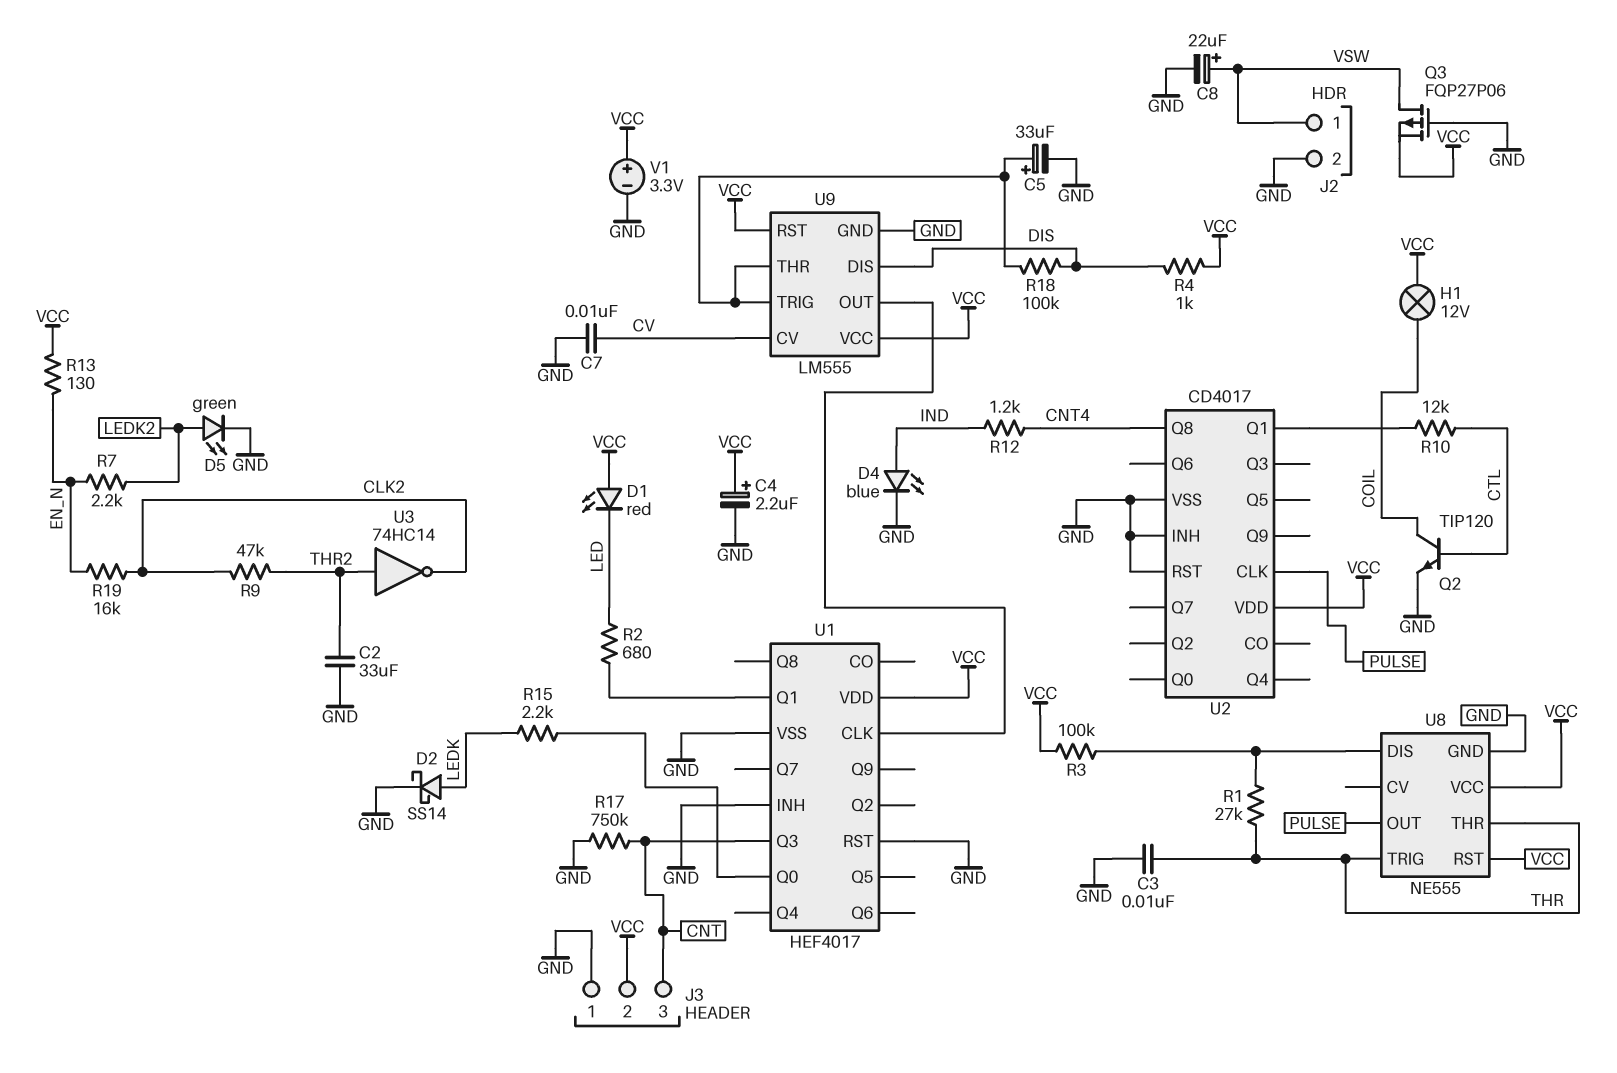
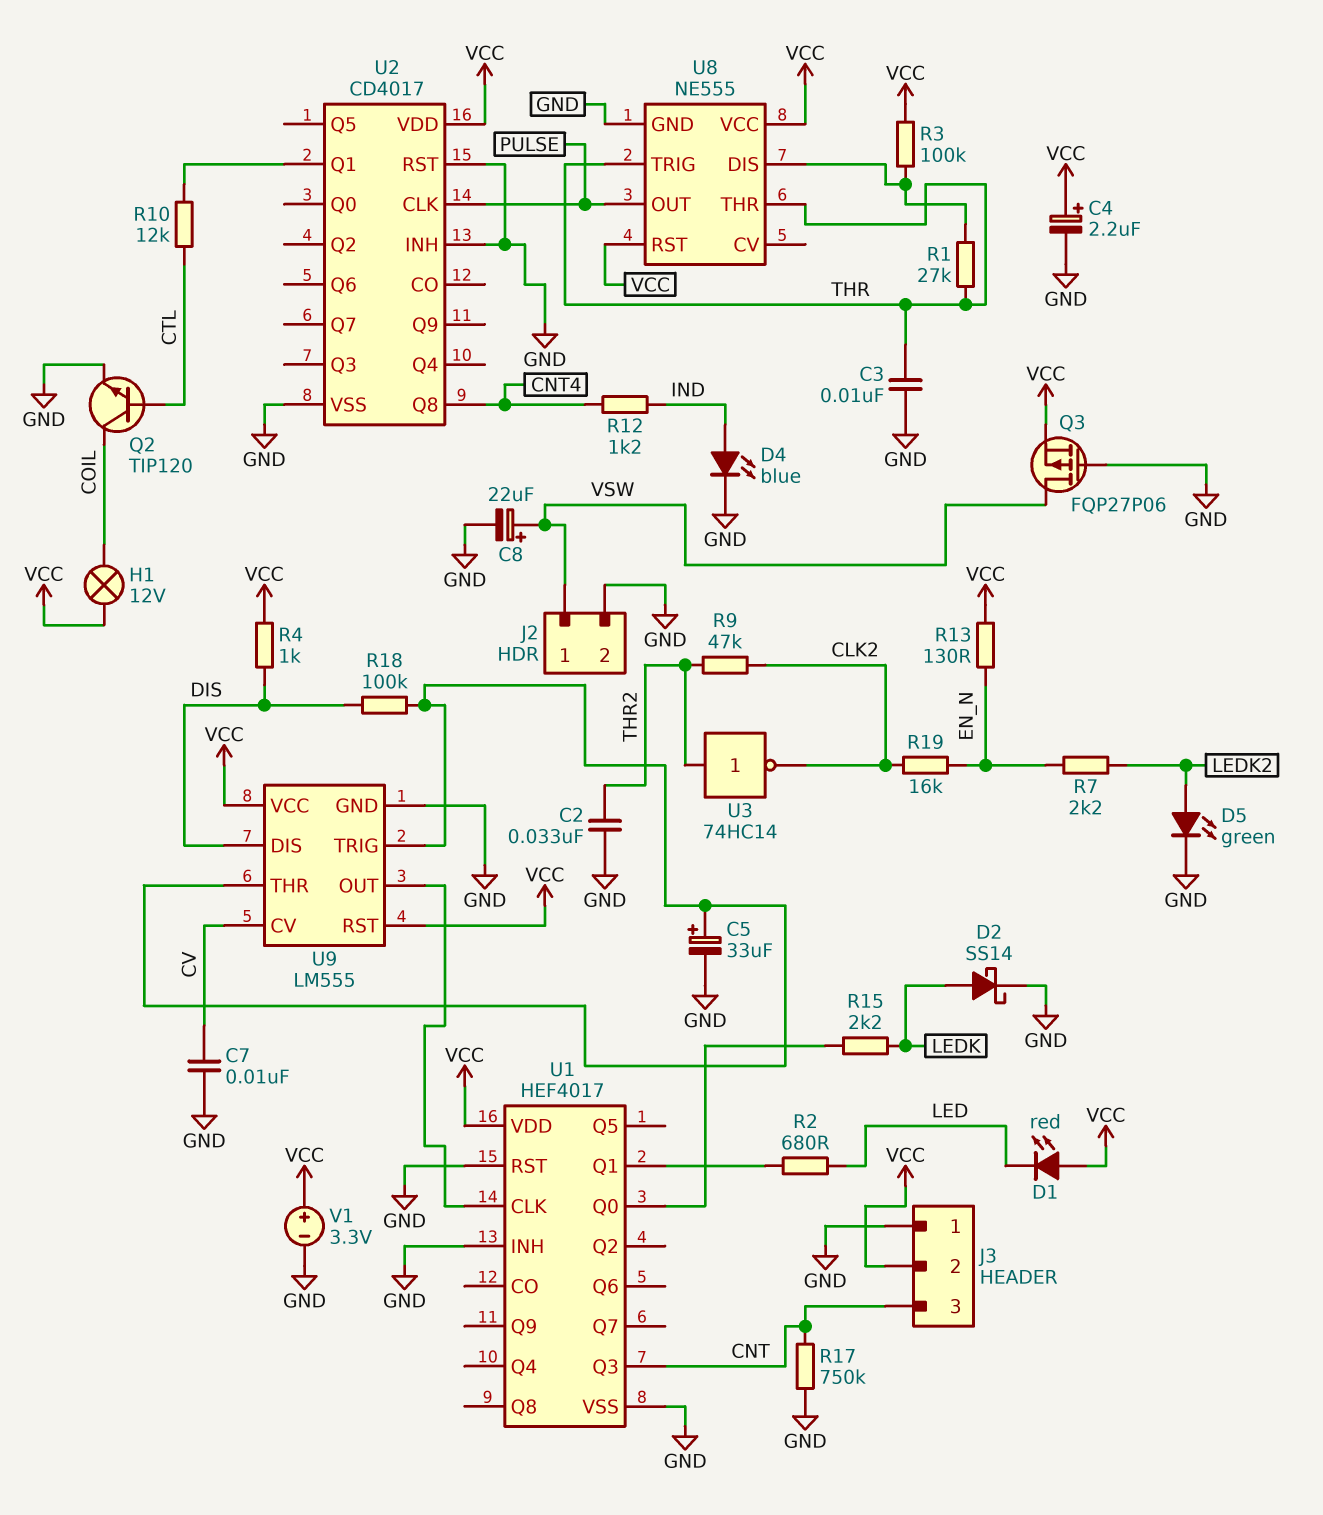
C2: 33uF (GND, THR2) -> 33nF (GND, THR2)

